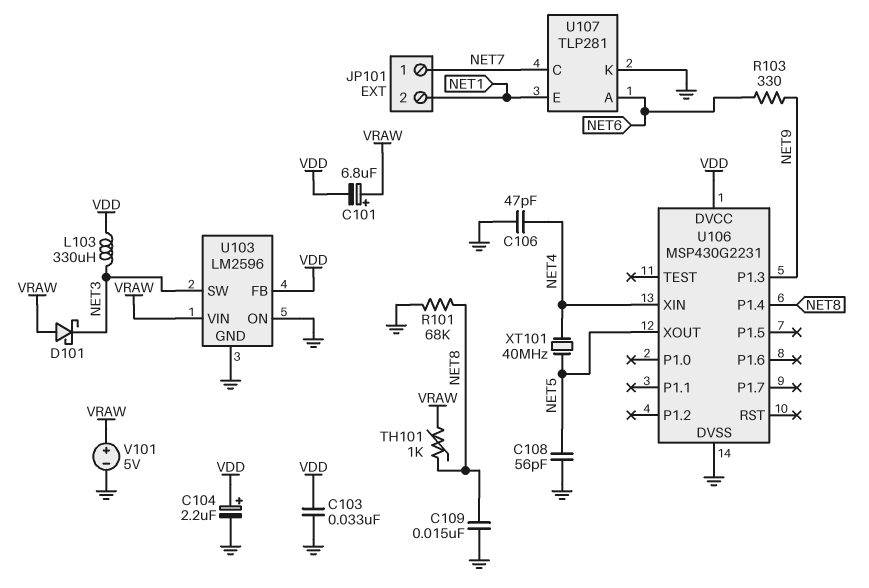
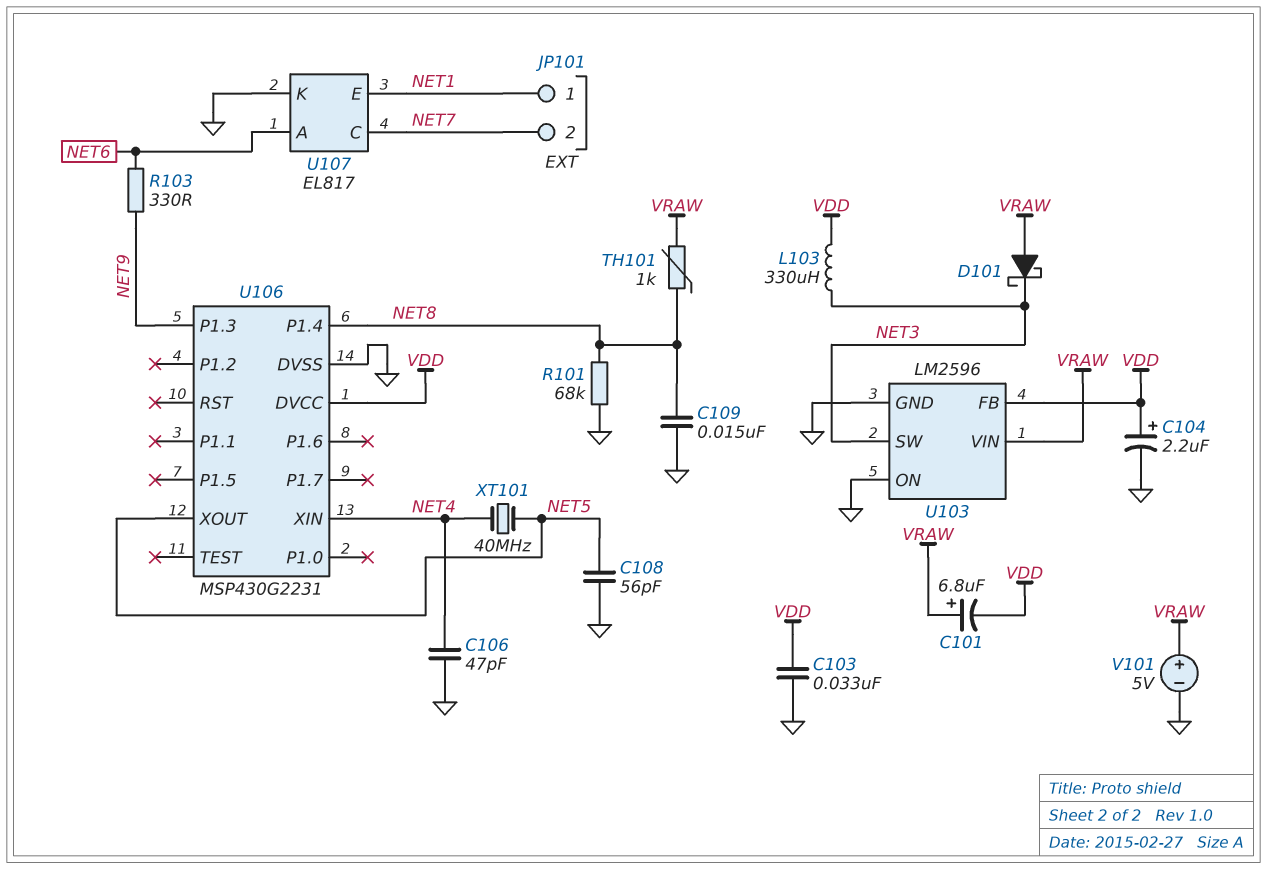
JP101 pin 1: NET7 -> NET1
JP101 pin 2: NET1 -> NET7
U107: TLP281 -> EL817

